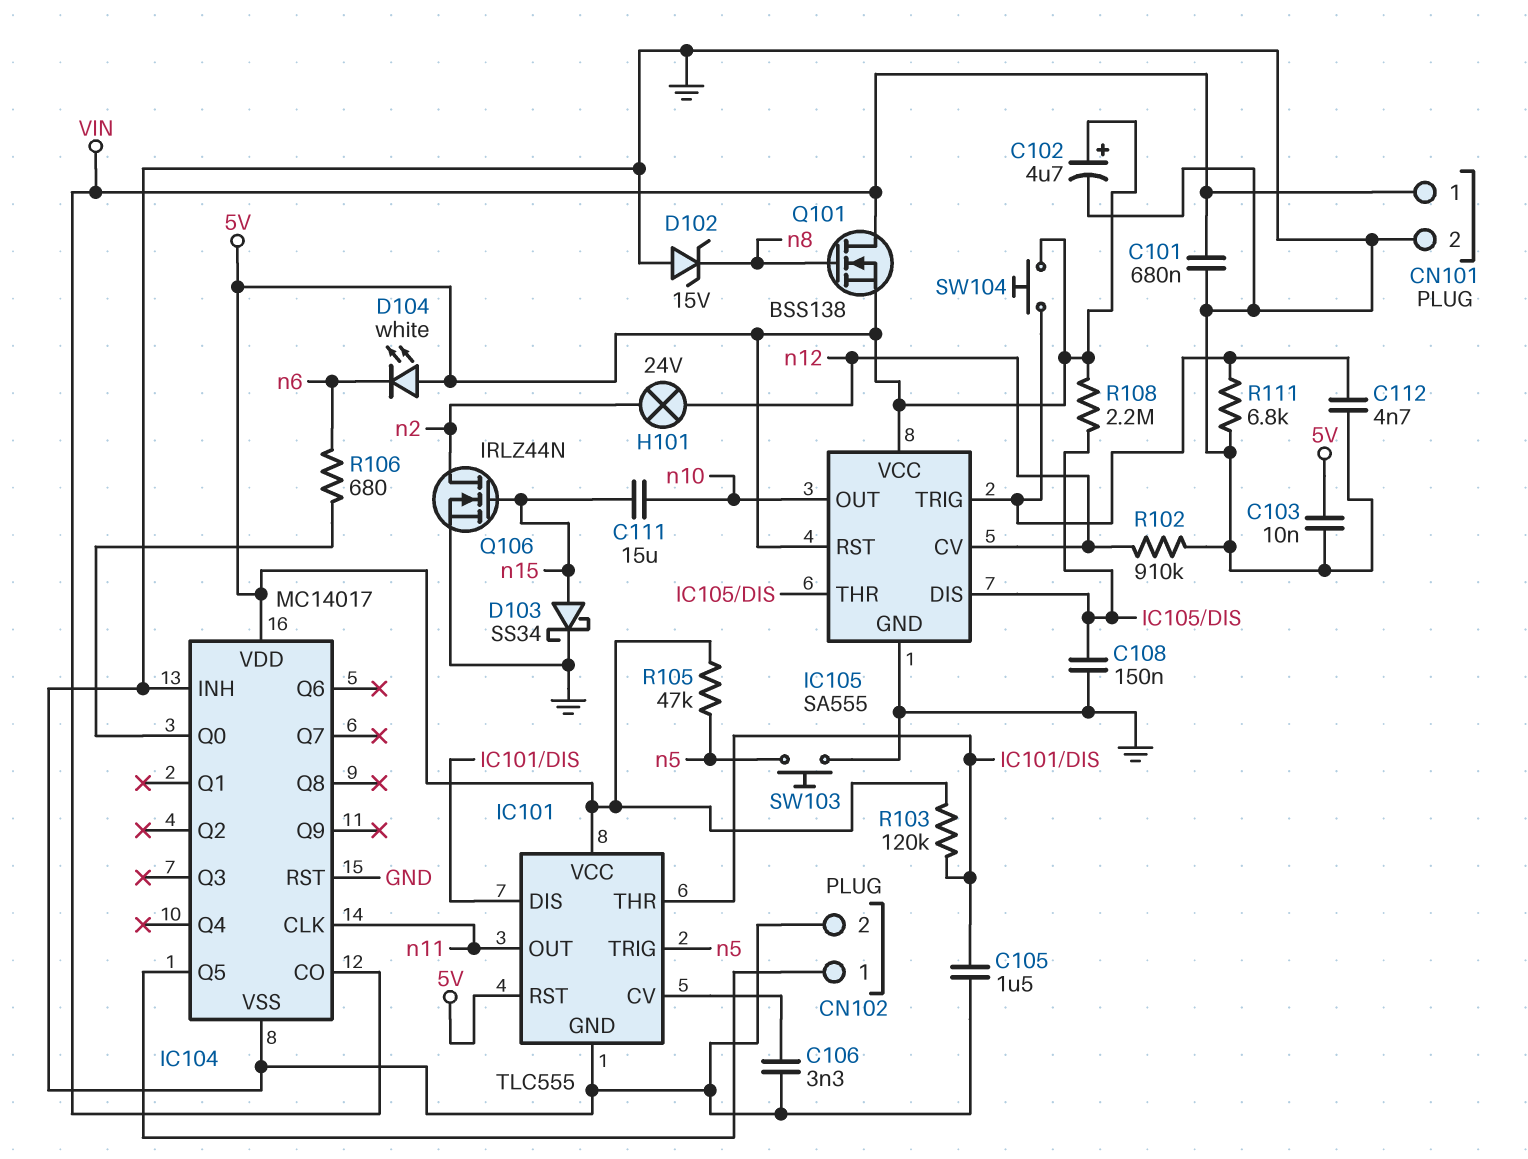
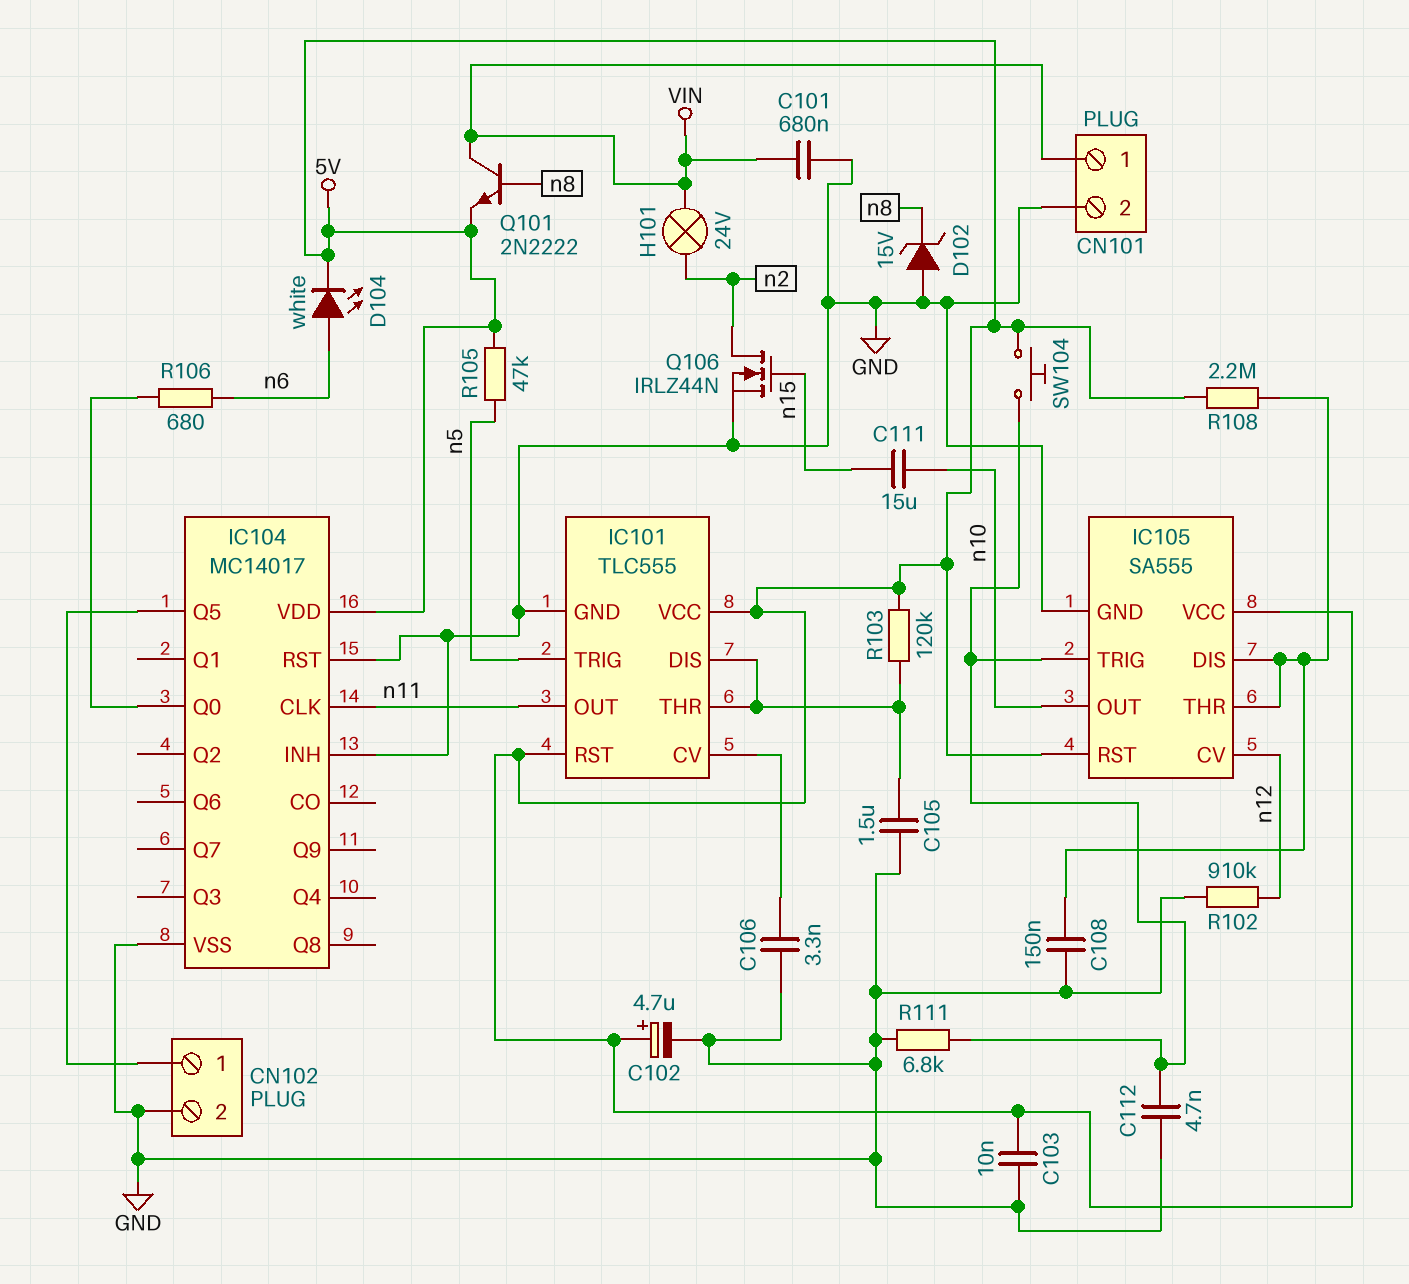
D103: schottky SS34 (A n15, K GND) -> none
D104: LED white (A 5V, K n6) -> LED white (A n6, K 5V)
H101: lamp 24V (n2, n12) -> lamp 24V (VIN, n2)
IC104 pin CO: VIN -> none
Q101: NMOS BSS138 (G n8, D VIN, S 5V) -> NPN 2N2222 (B n8, C VIN, E 5V)
SW103: button (GND, n5) -> none

